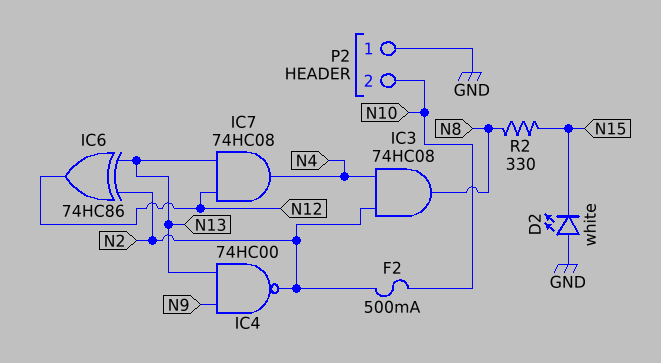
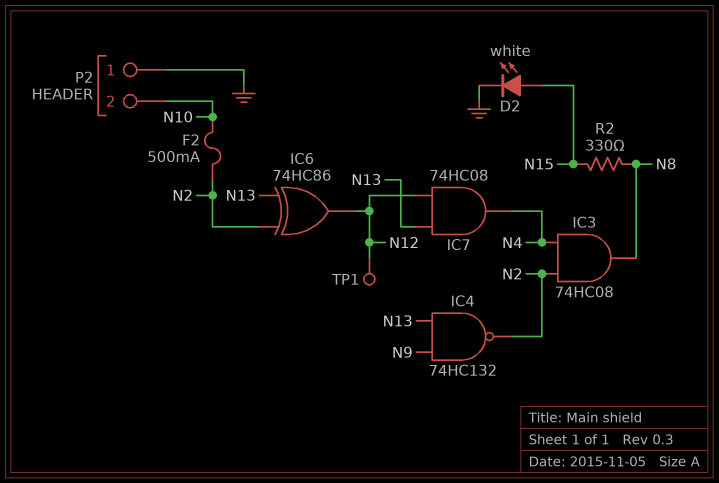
D2: LED white (A GND, K N15) -> LED white (A N15, K GND)
IC4: NAND 74HC00 (in N9, in N13, out N2) -> NAND 74HC132 (in N9, in N13, out N2)
TP1: none -> test point (N12)

